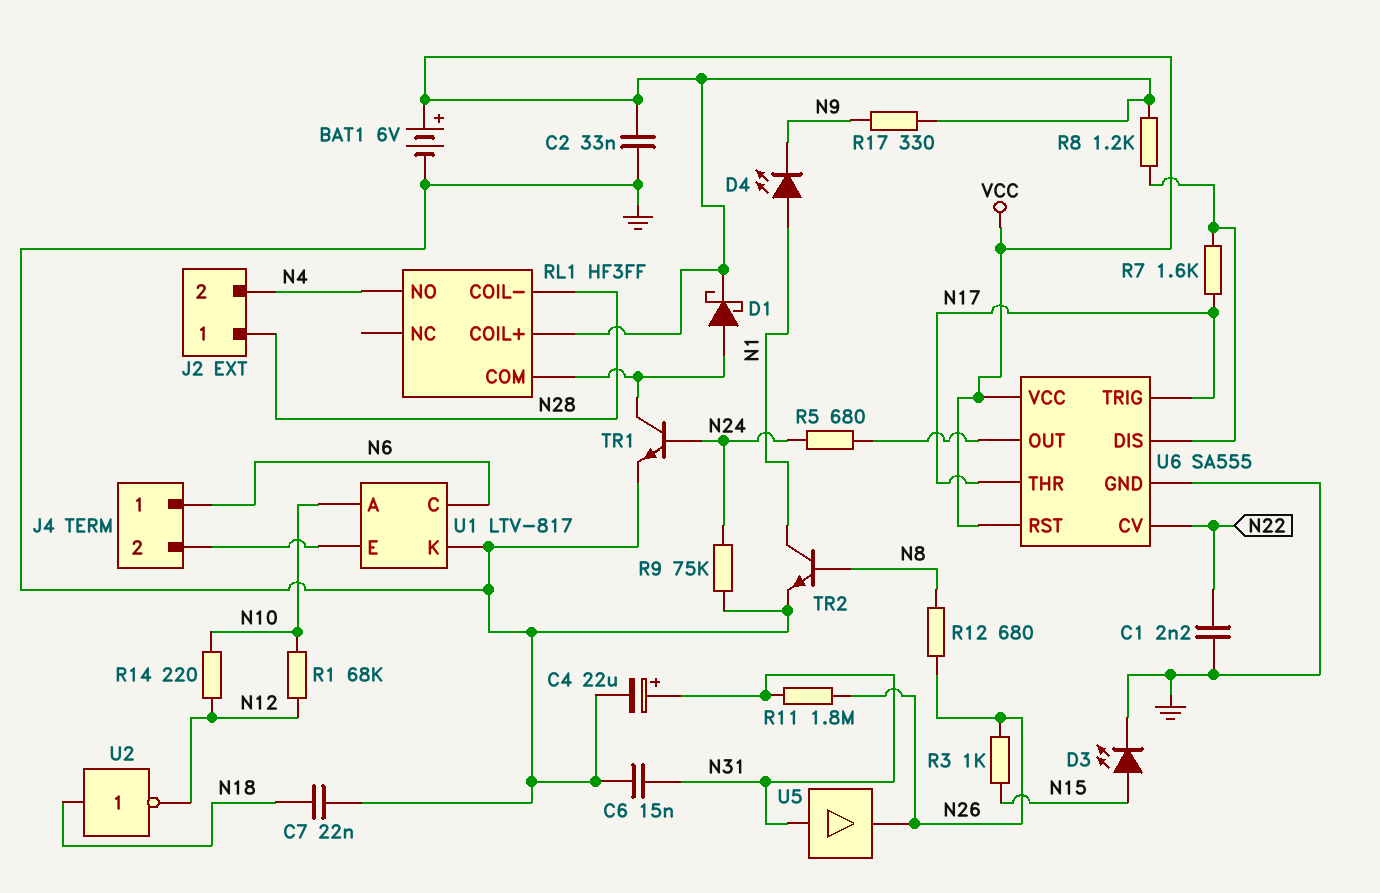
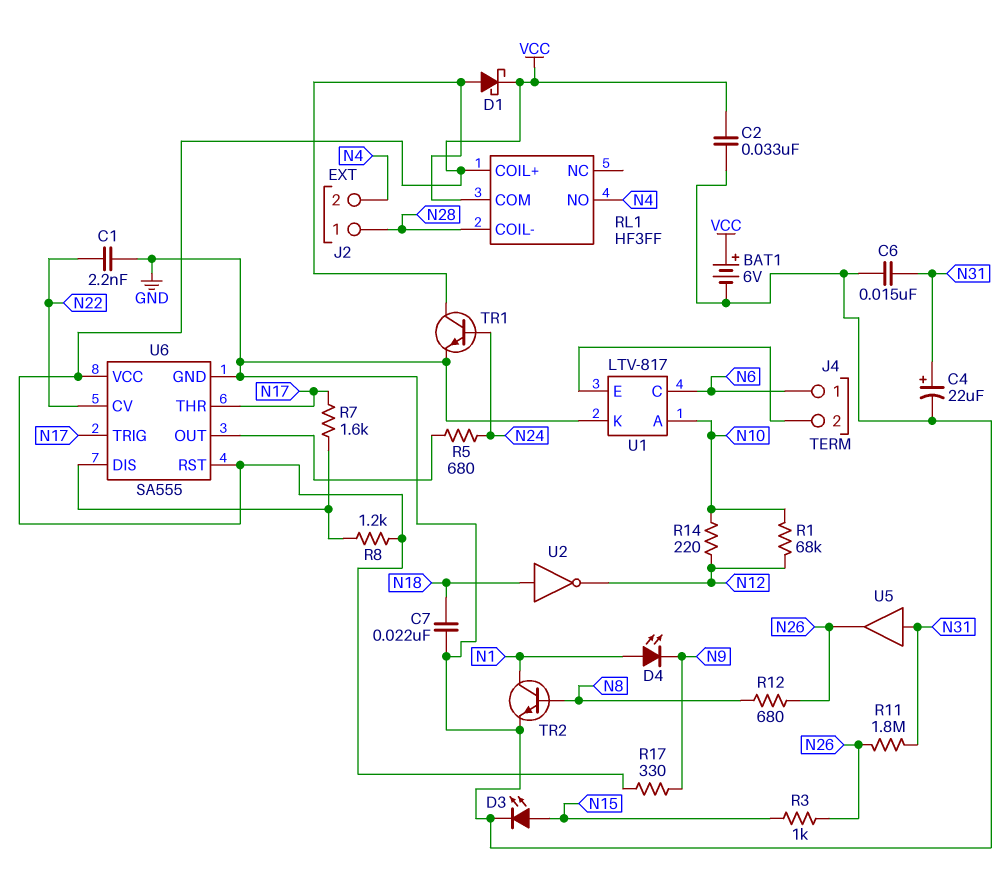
R9: 75k (GND, N24) -> none

